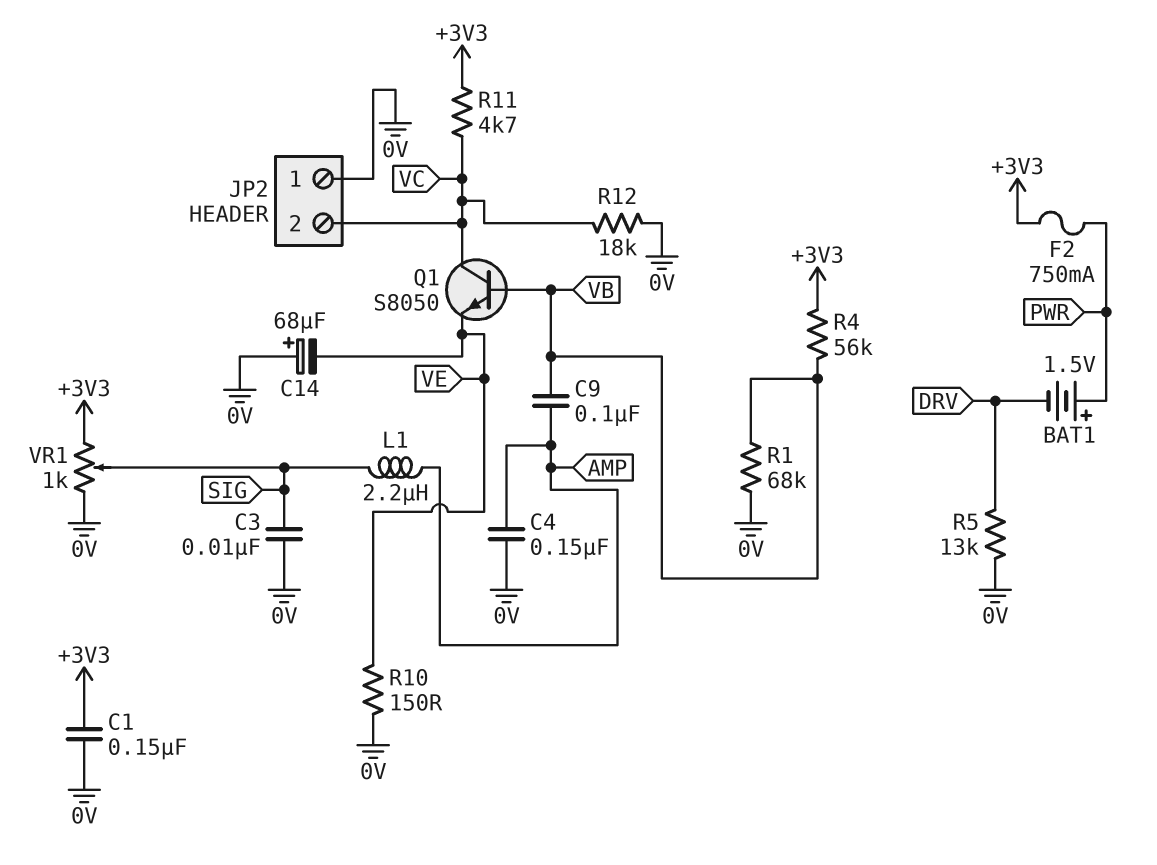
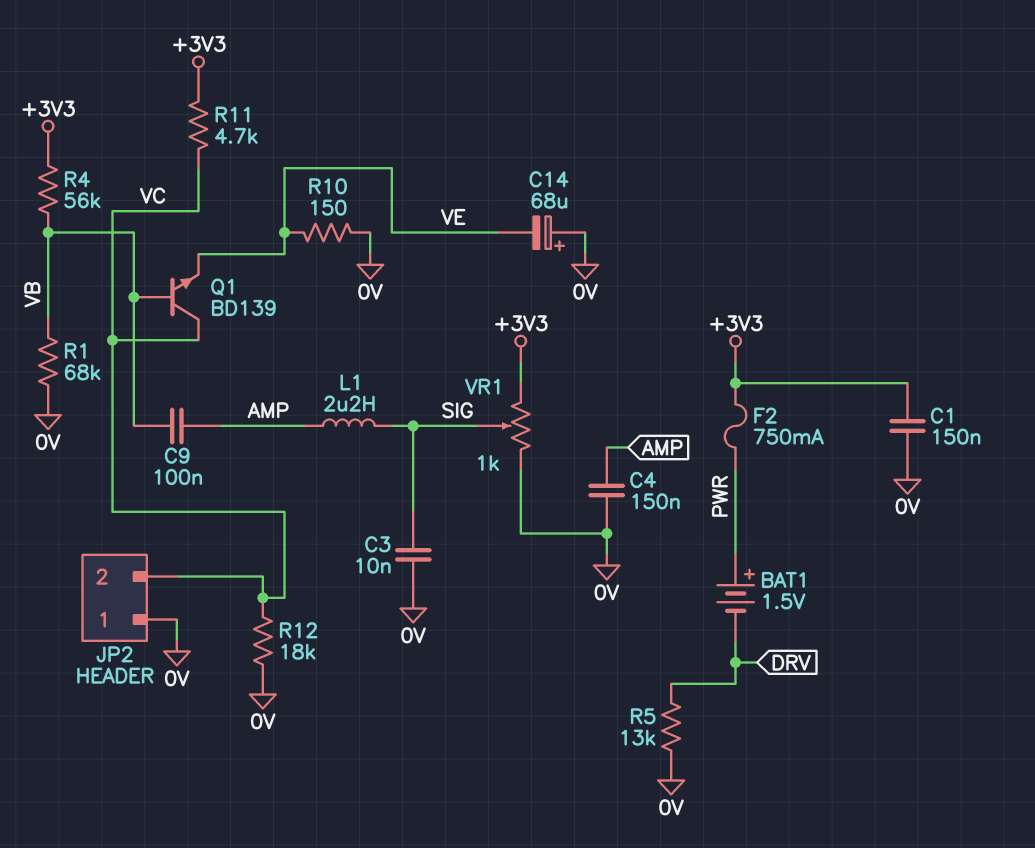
Q1: NPN S8050 (B VB, C VC, E VE) -> NPN BD139 (B VB, C VC, E VE)

